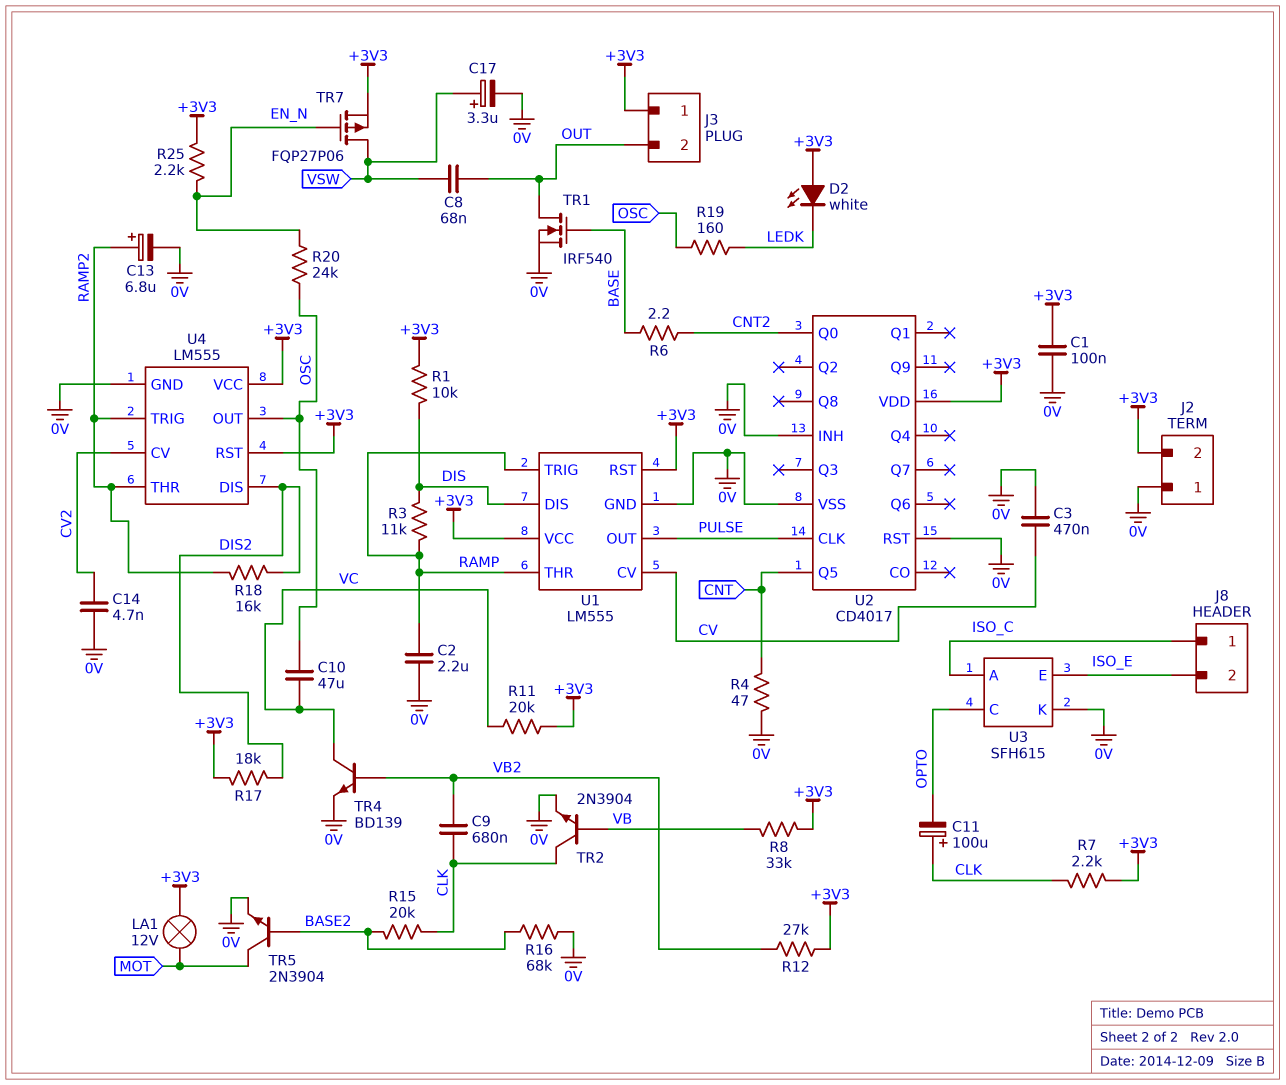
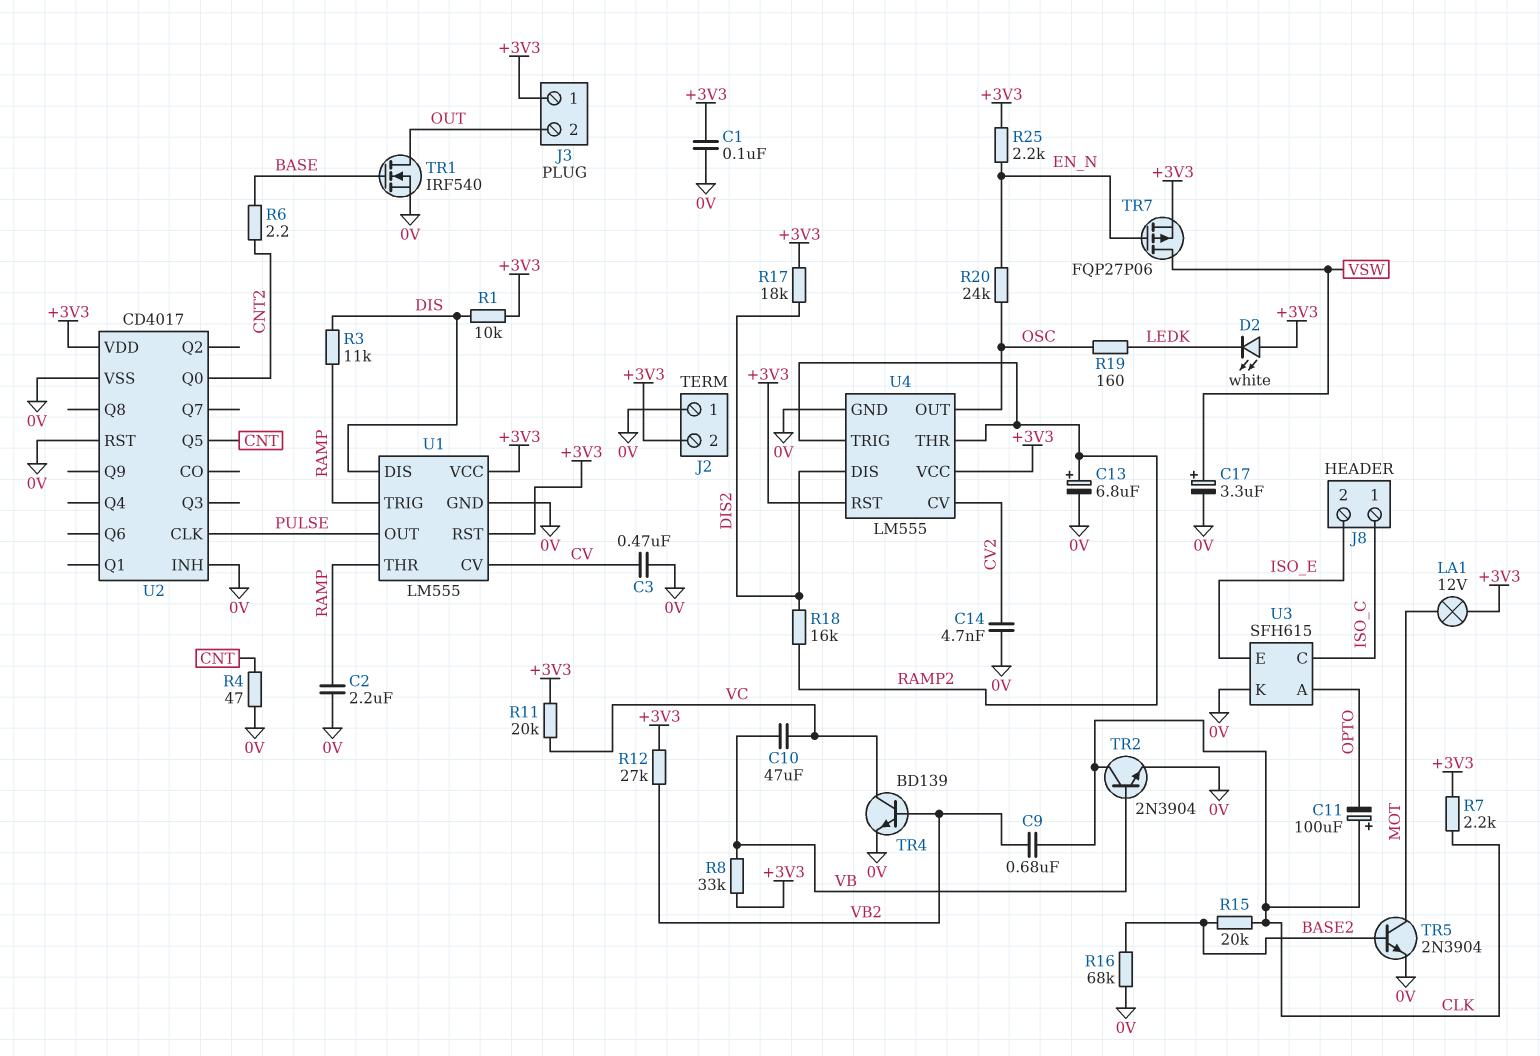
C8: 68nF (OUT, VSW) -> none
C10: 47uF (OSC, VC) -> 47uF (VB, VC)
U3 pin A: ISO_C -> OPTO
U3 pin C: OPTO -> ISO_C

